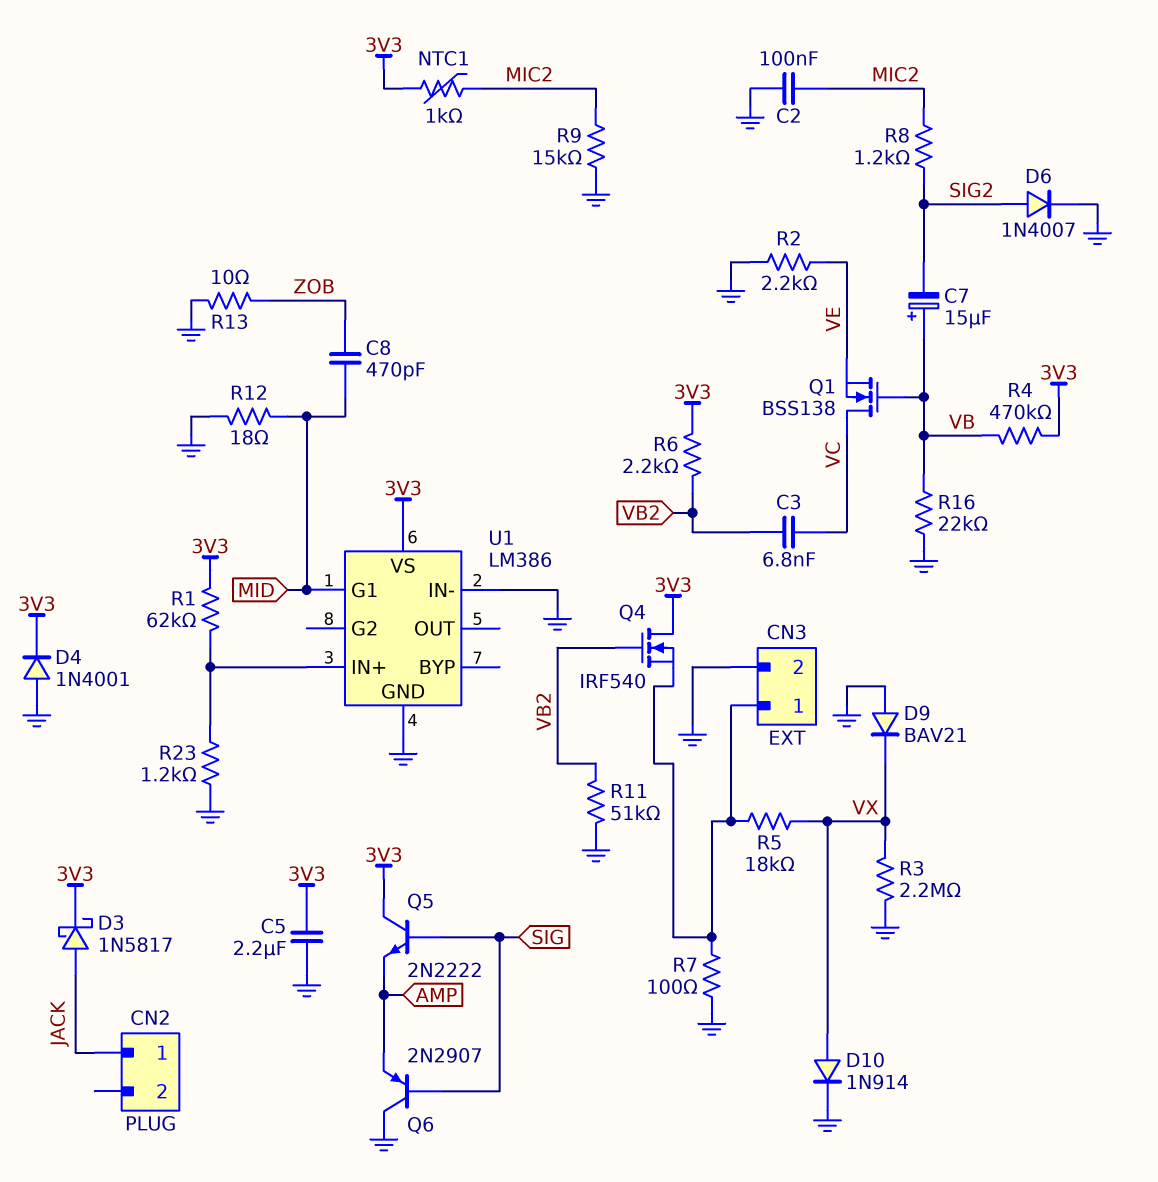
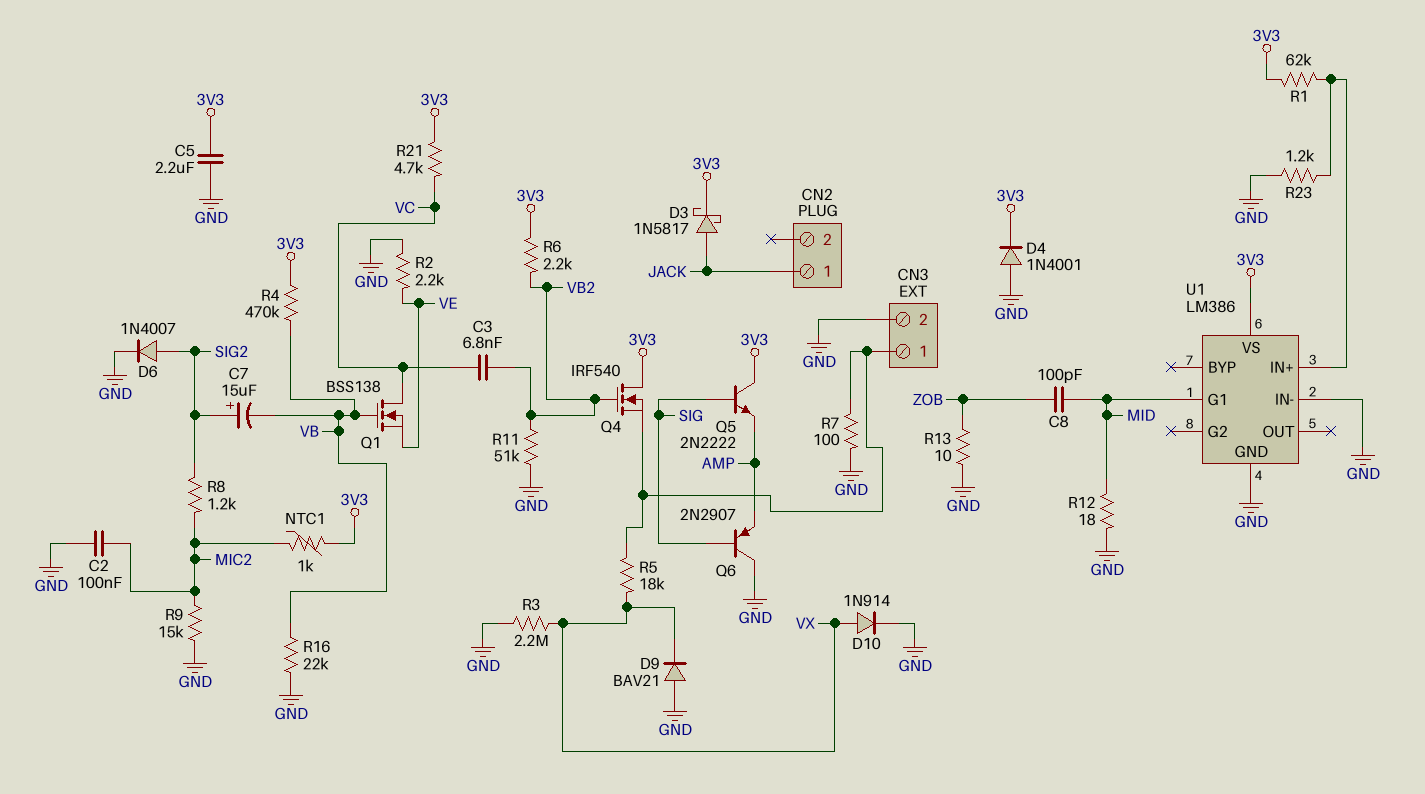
C7: 15uF (plus VB, minus SIG2) -> 15uF (plus SIG2, minus VB)
C8: 470pF (MID, ZOB) -> 100pF (MID, ZOB)
R21: none -> 4.7k (3V3, VC)

